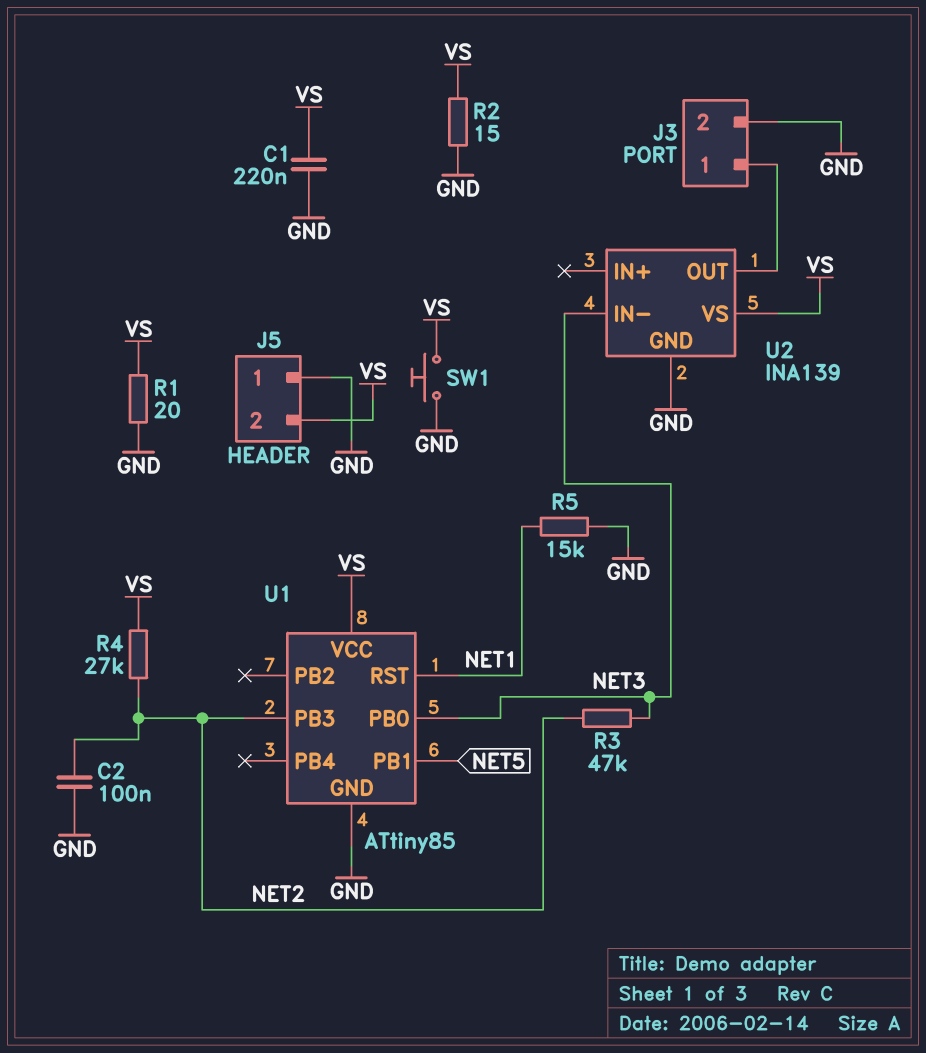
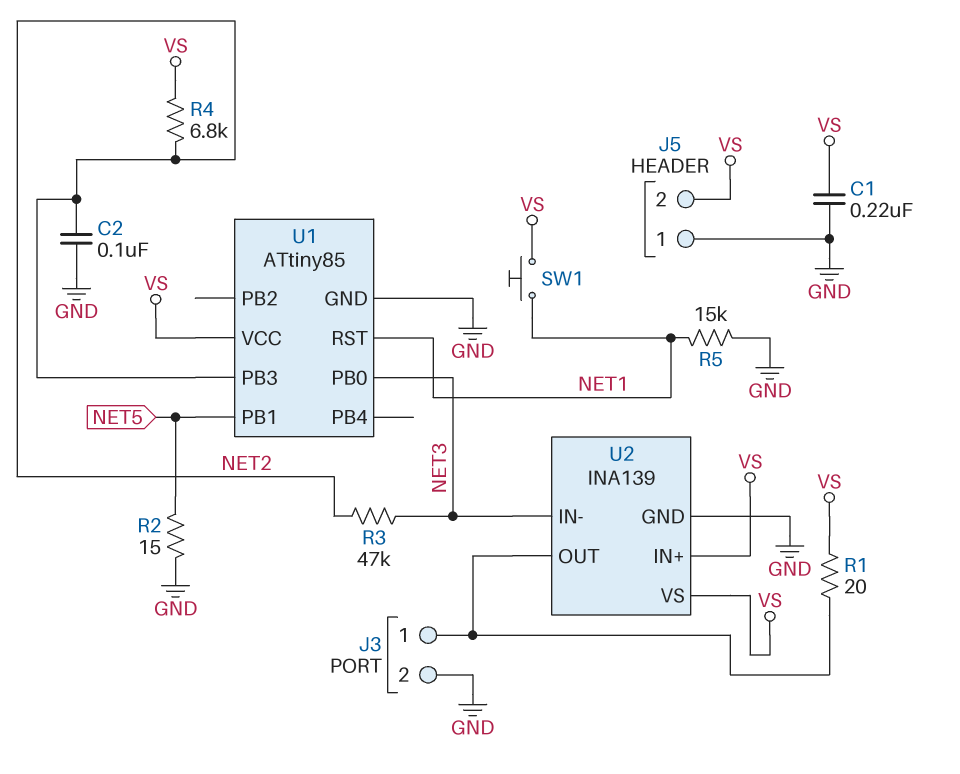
R1: 20 (GND, VS) -> 20 (J3/1, VS)
R2: 15 (GND, VS) -> 15 (GND, NET5)
R4: 27k (NET2, VS) -> 6.8k (NET2, VS)
SW1: button (GND, VS) -> button (NET1, VS)
U2 pin IN+: none -> VS

